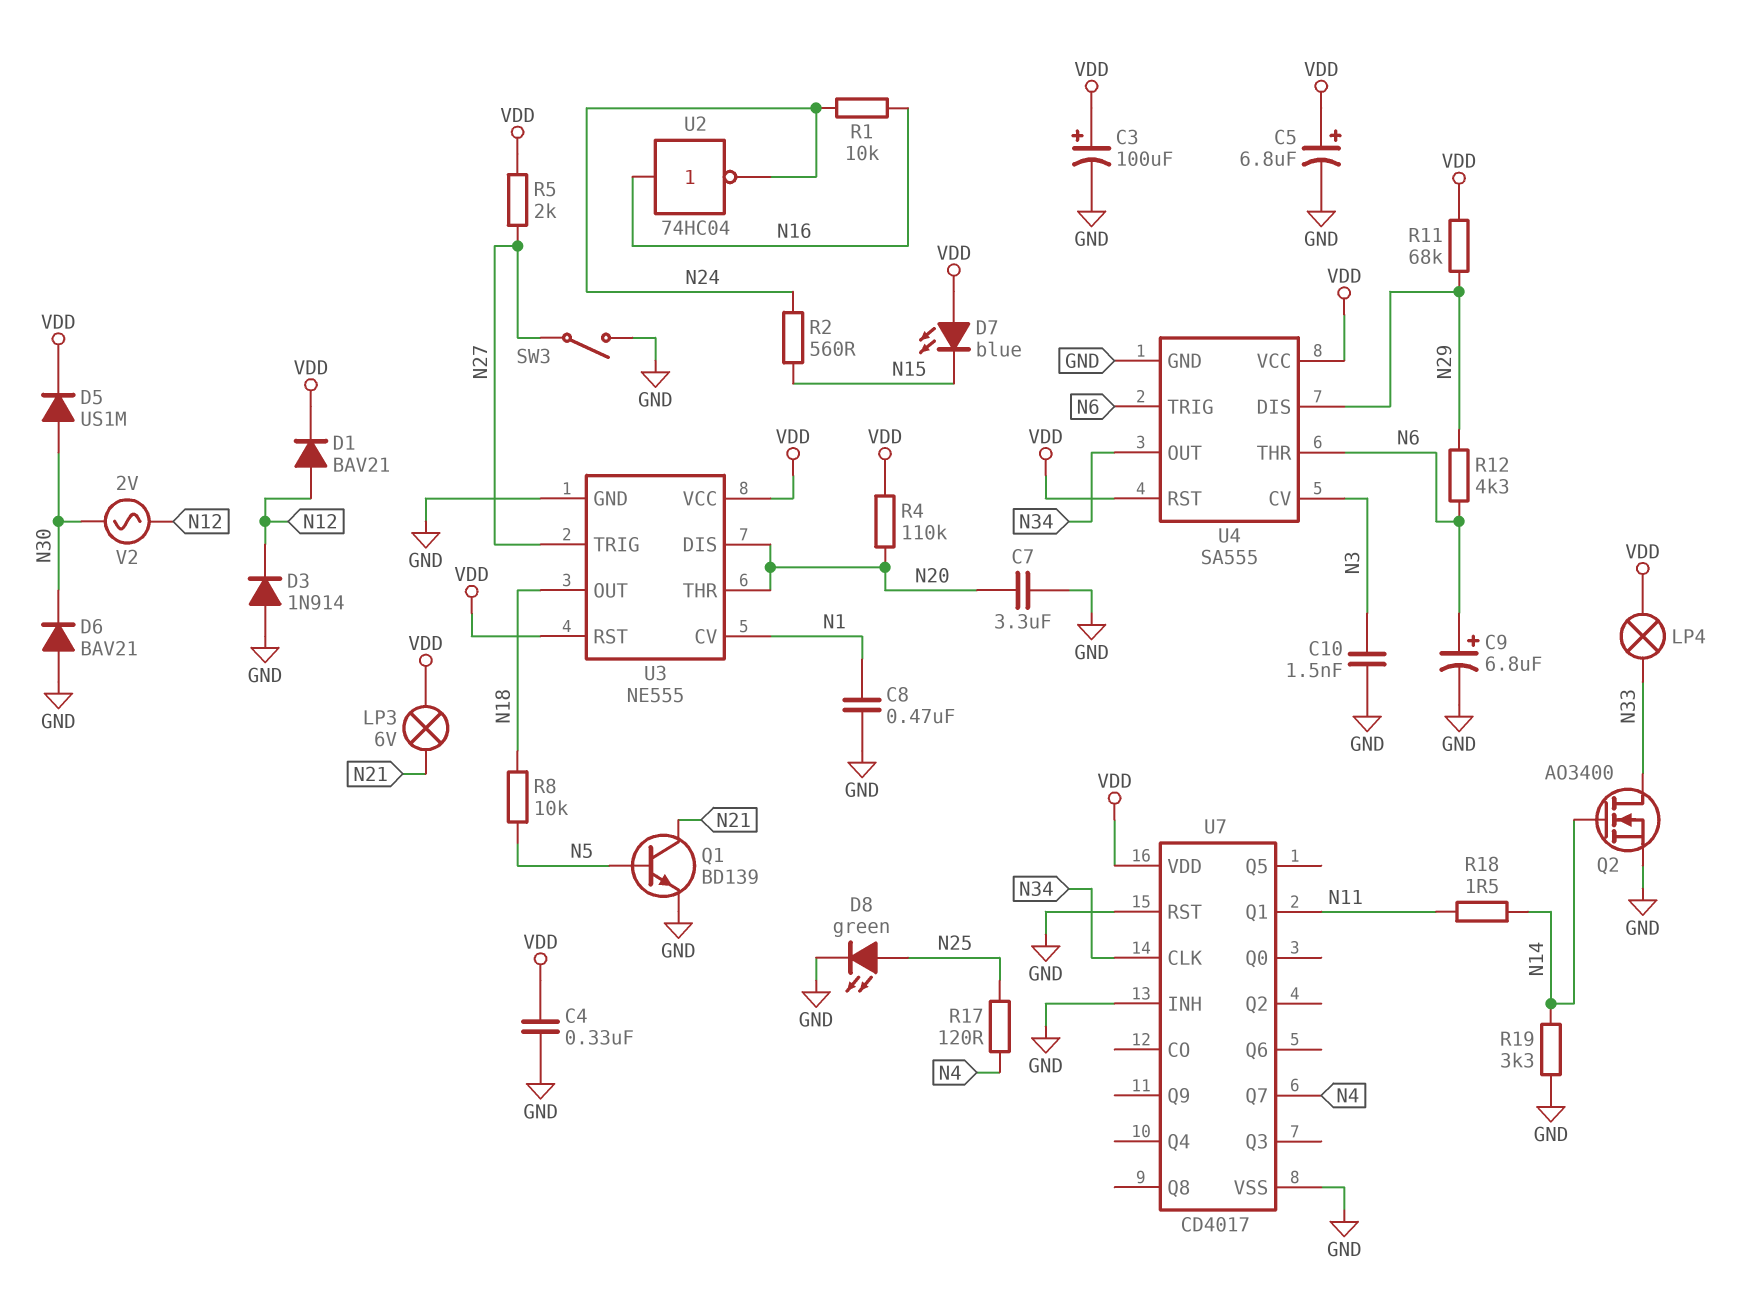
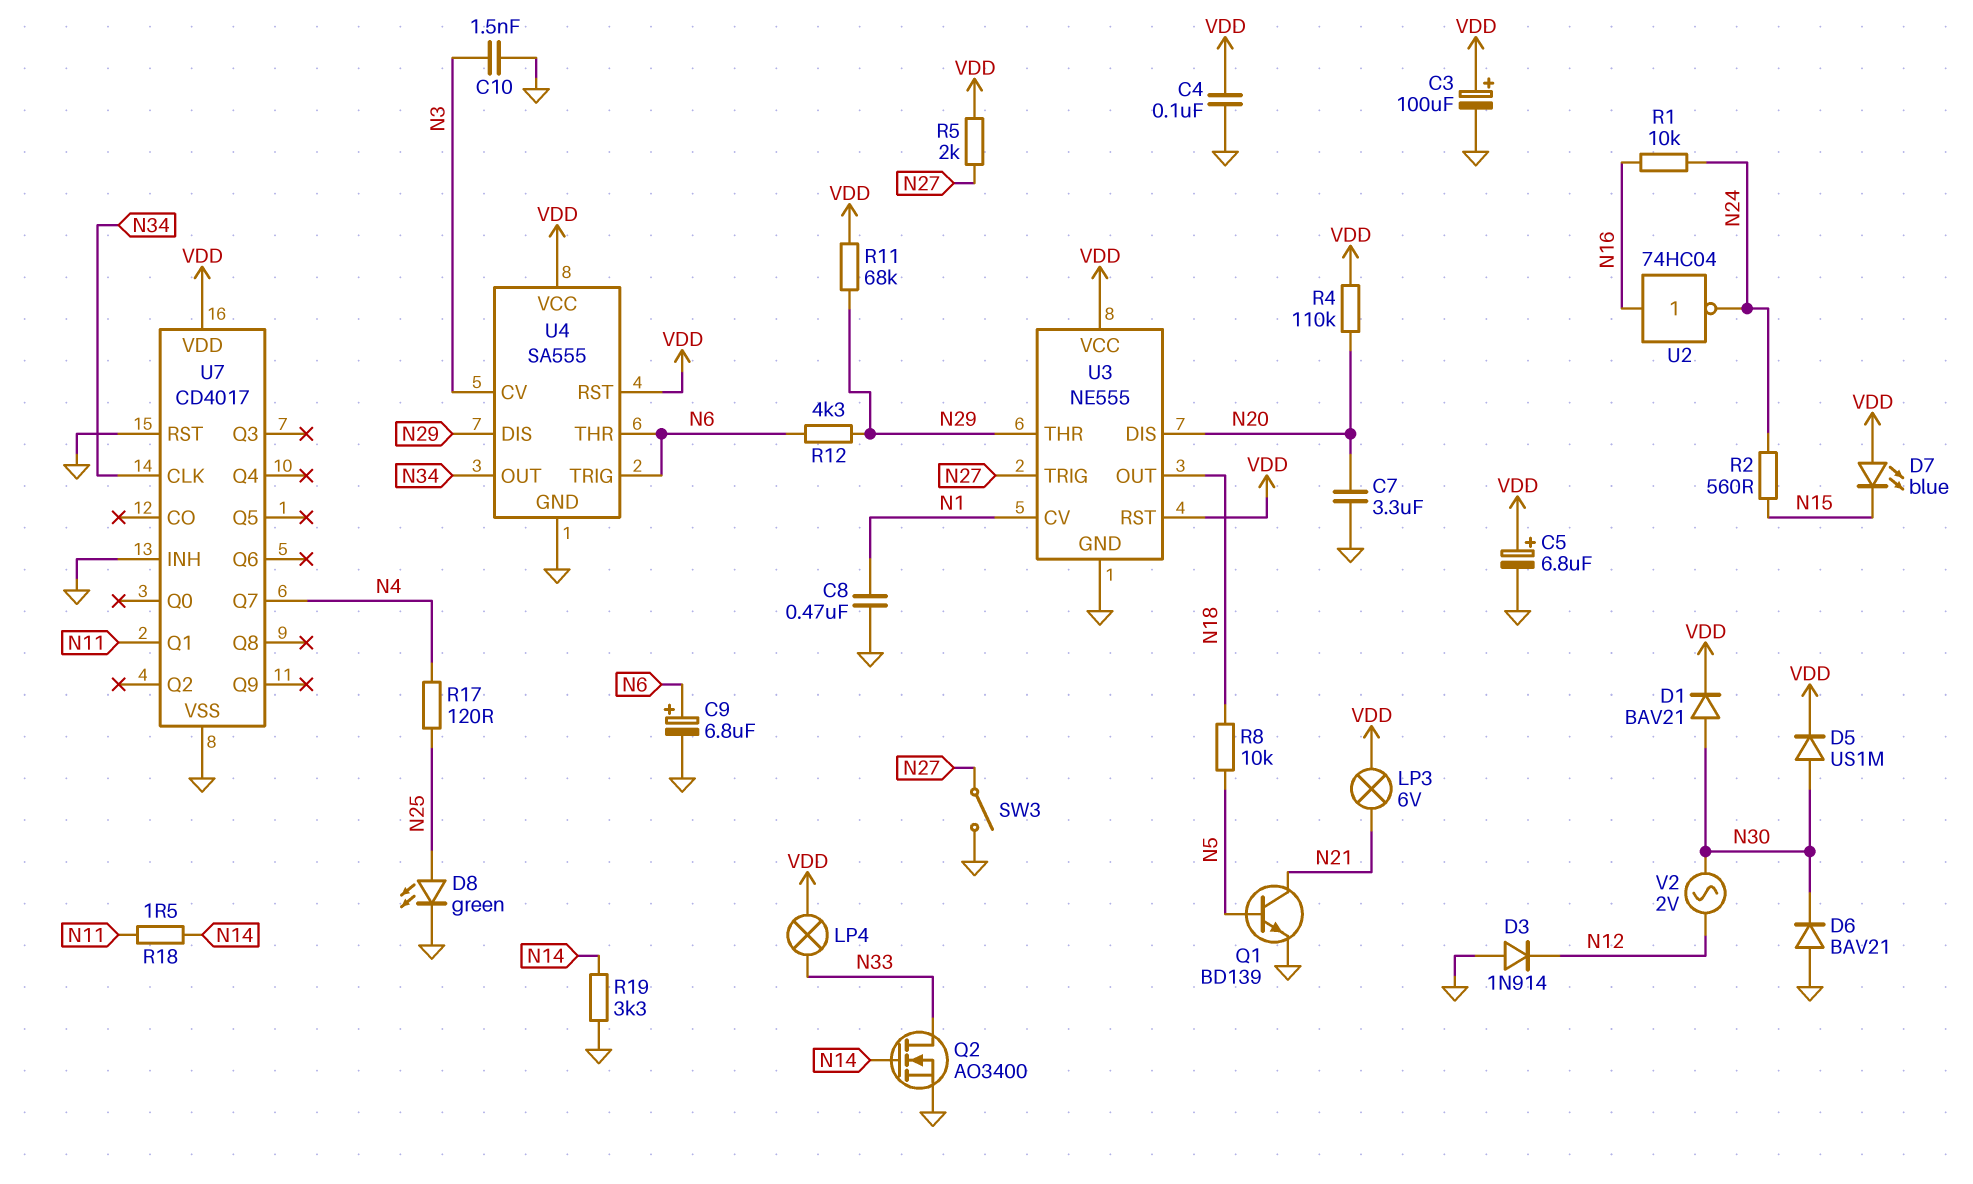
C4: 330nF (GND, VDD) -> 100nF (GND, VDD)
D1: diode BAV21 (A N12, K VDD) -> diode BAV21 (A N30, K VDD)
U3 pin THR: N20 -> N29

